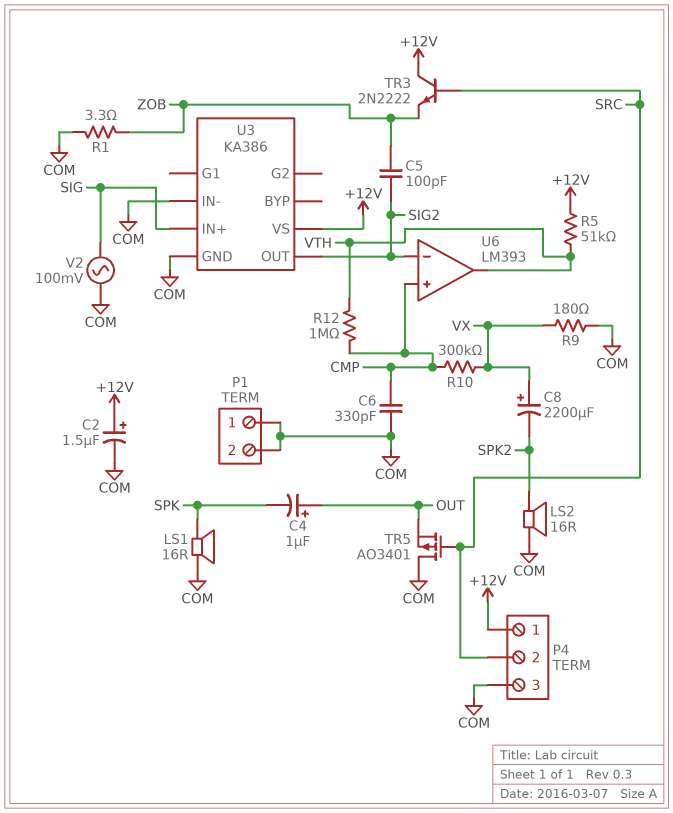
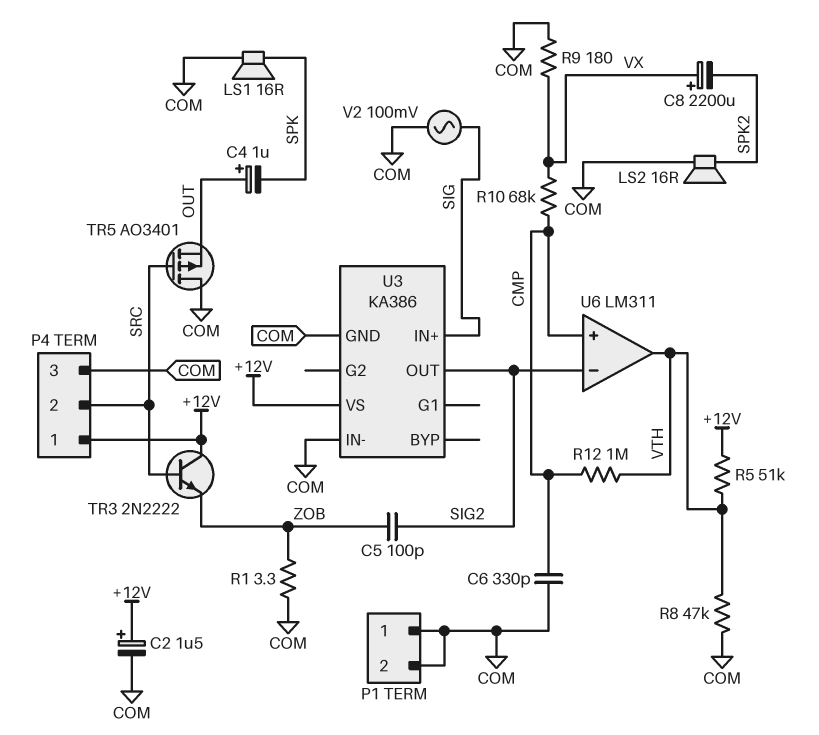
R8: none -> 47k (COM, VTH)
R10: 300k (CMP, VX) -> 68k (CMP, VX)
U6: LM393 -> LM311

